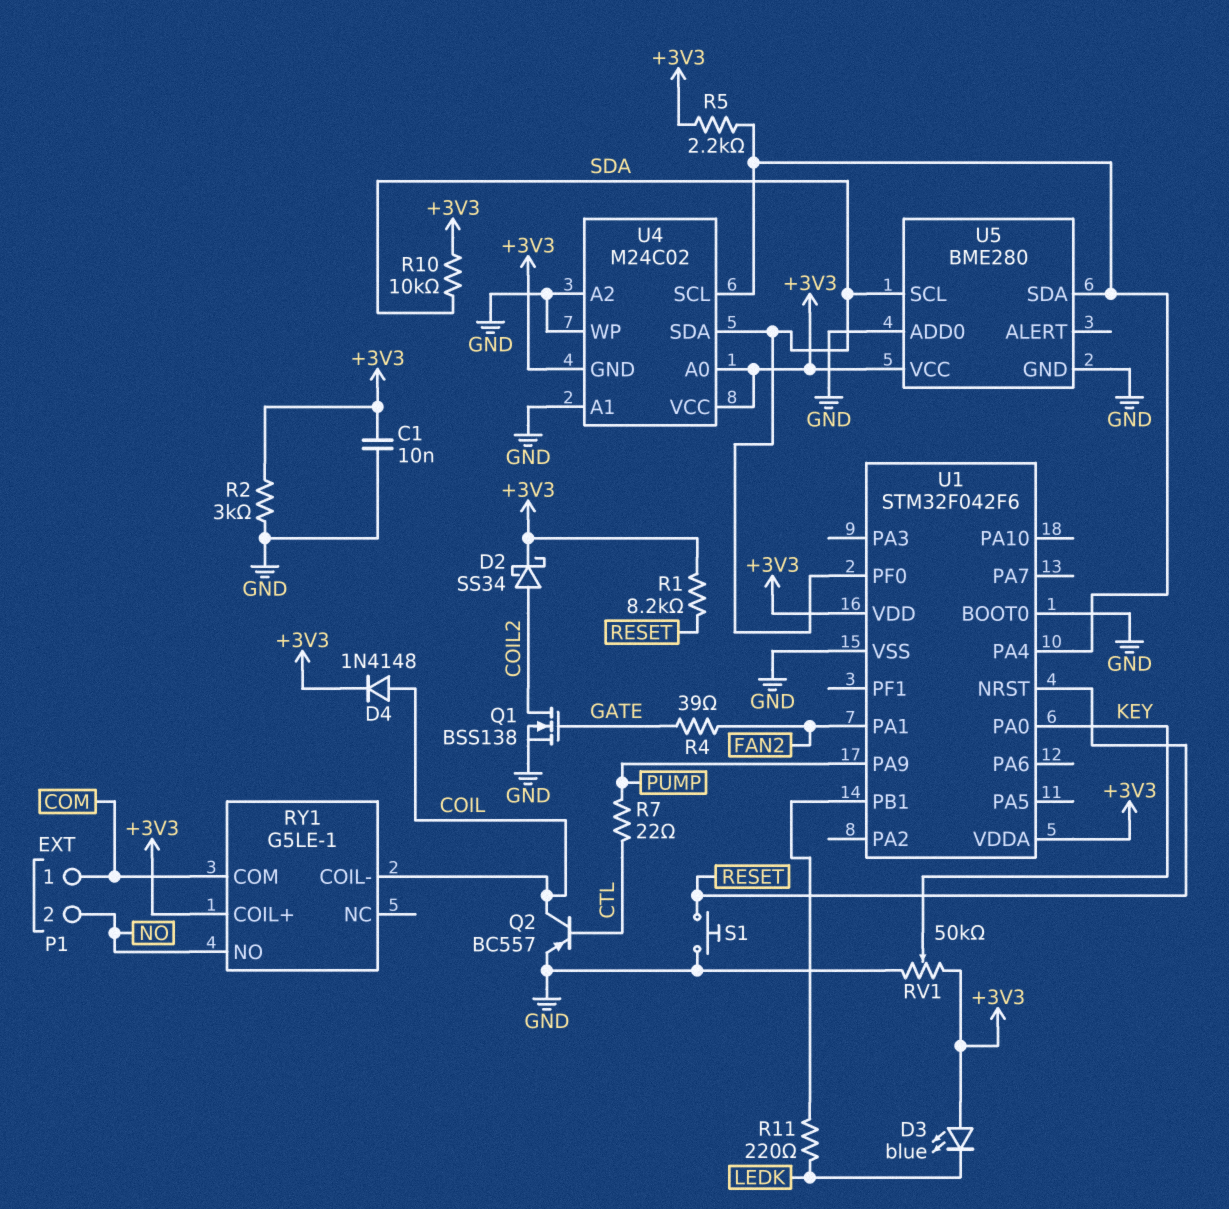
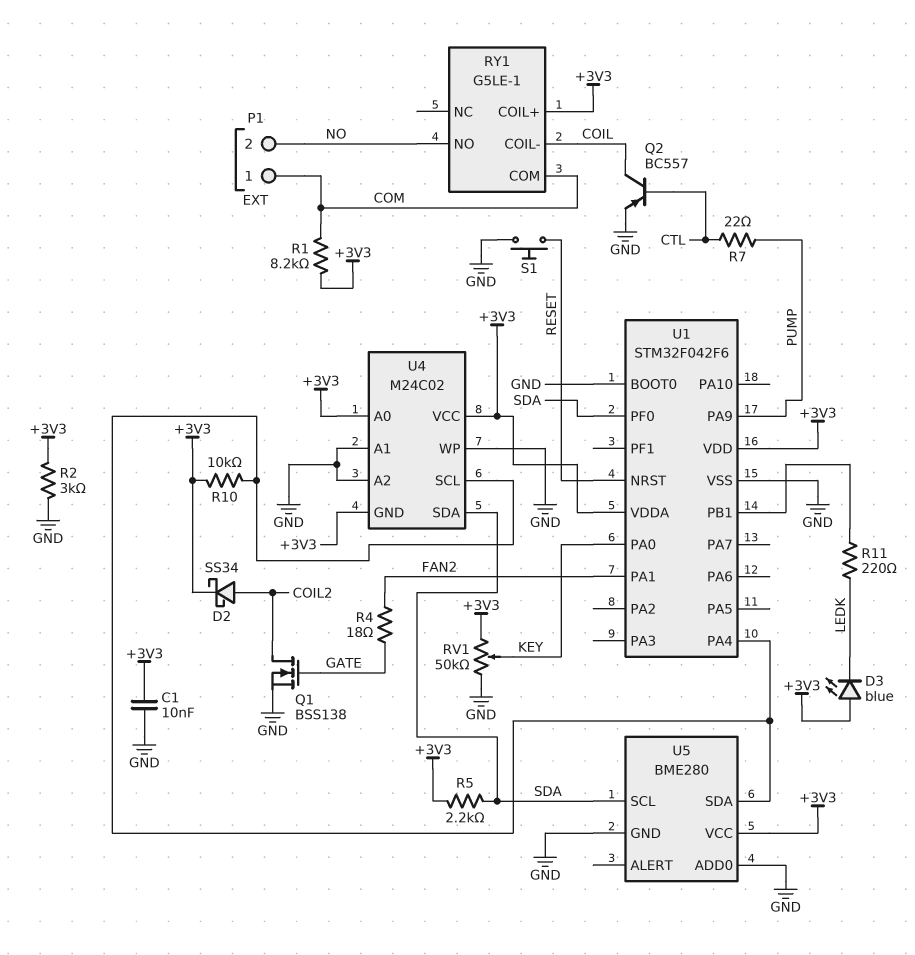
D4: diode 1N4148 (A COIL, K +3V3) -> none
R1: 8.2k (+3V3, RESET) -> 8.2k (+3V3, COM)
R4: 39 (FAN2, GATE) -> 18 (FAN2, GATE)
R5: 2.2k (+3V3, U1/PA4) -> 2.2k (+3V3, SDA)
R10: 10k (+3V3, SDA) -> 10k (+3V3, U1/PA4)

